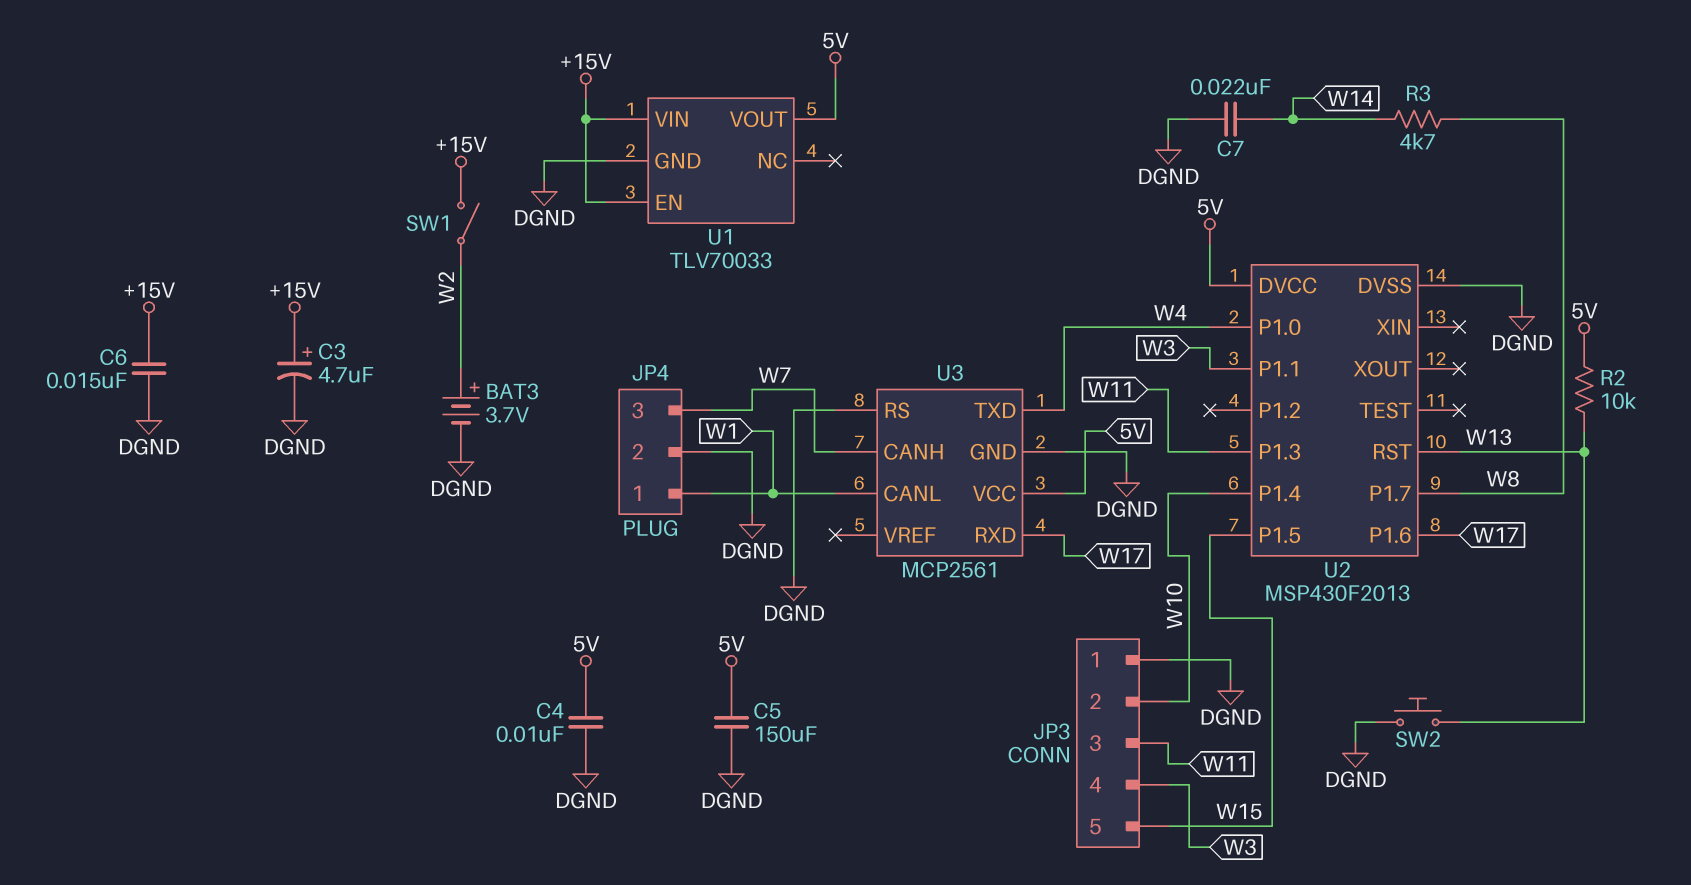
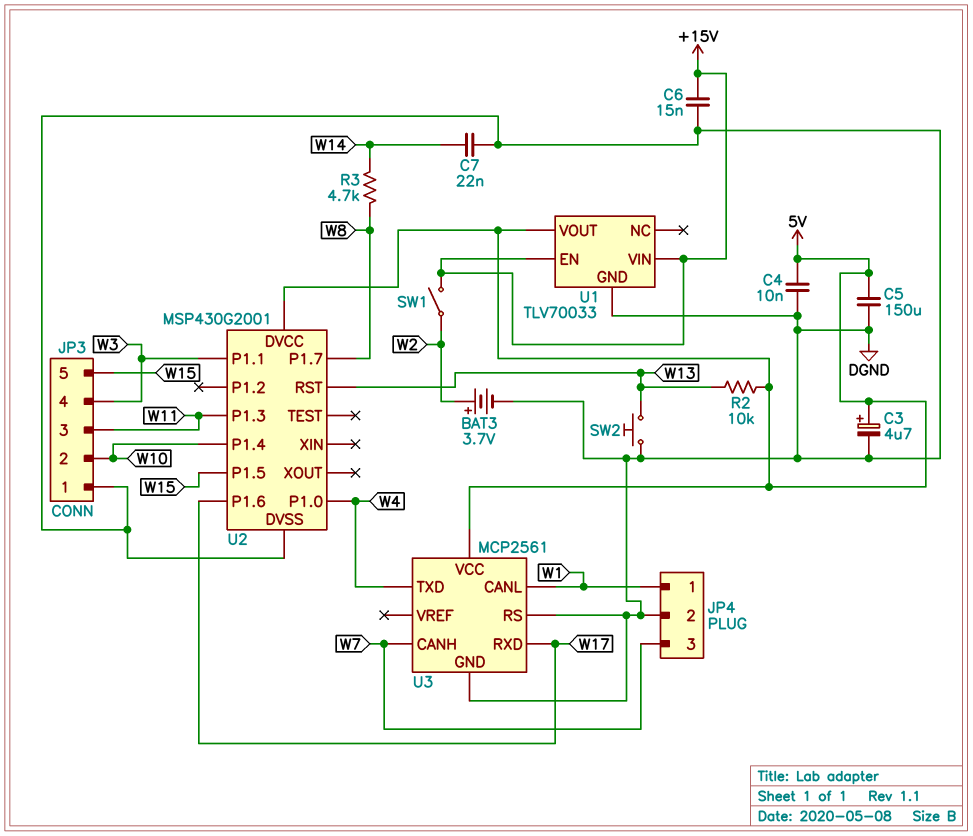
C3: 4.7uF (plus +15V, minus DGND) -> 4.7uF (plus 5V, minus DGND)
U2: MSP430F2013 -> MSP430G2001

